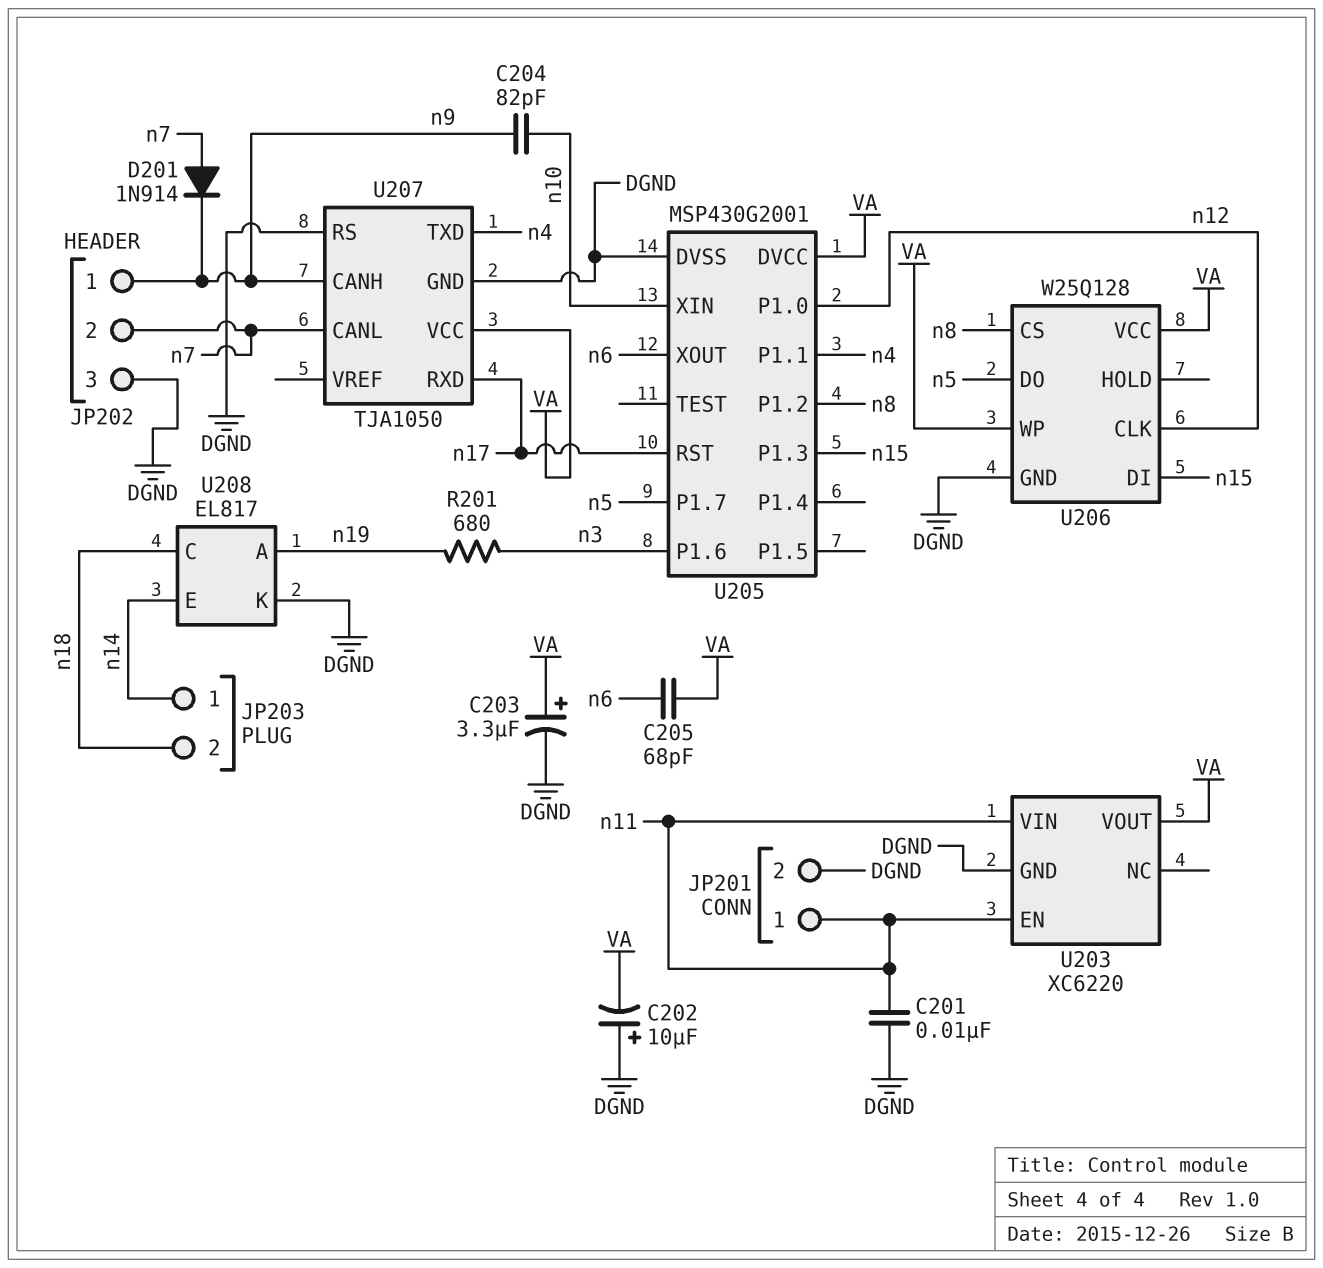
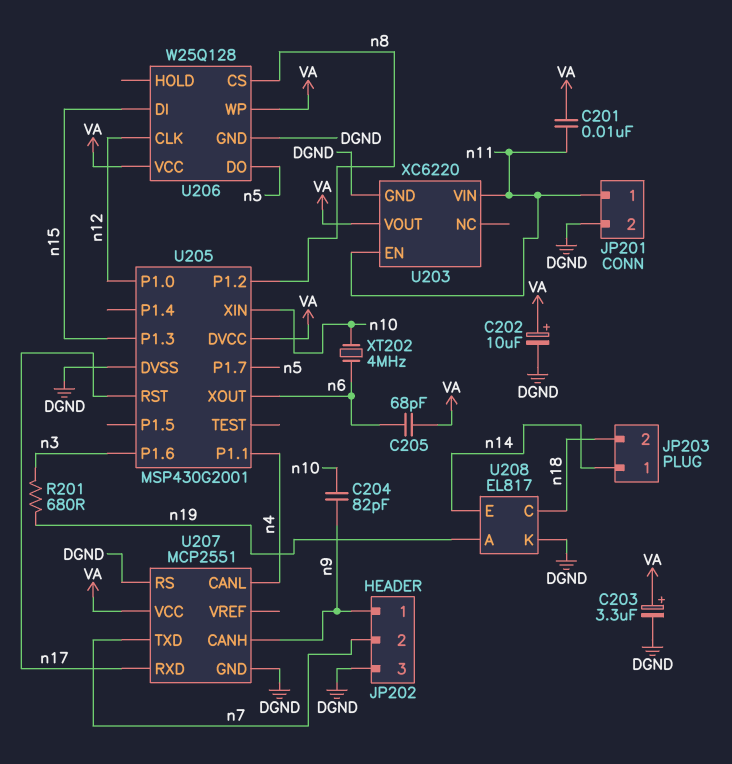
C201: 10nF (DGND, n11) -> 10nF (VA, n11)
C202: 10uF (plus DGND, minus VA) -> 10uF (plus VA, minus DGND)
D201: diode 1N914 (A n7, K n9) -> none
U207: TJA1050 -> MCP2551
U207 pin CANL: n7 -> n4
U207 pin TXD: n4 -> n7
XT202: none -> 4MHz (n6, n10)

